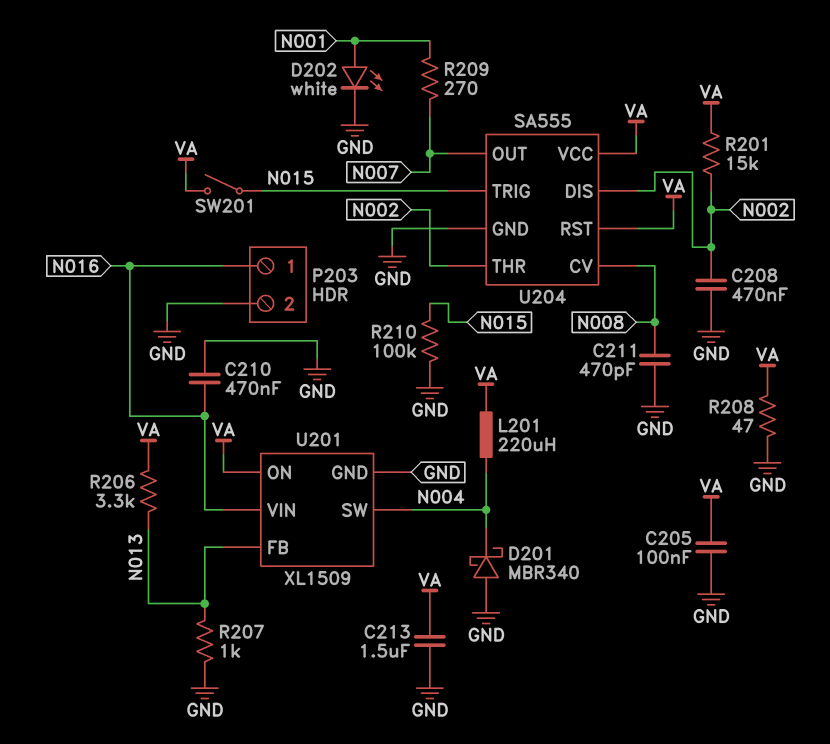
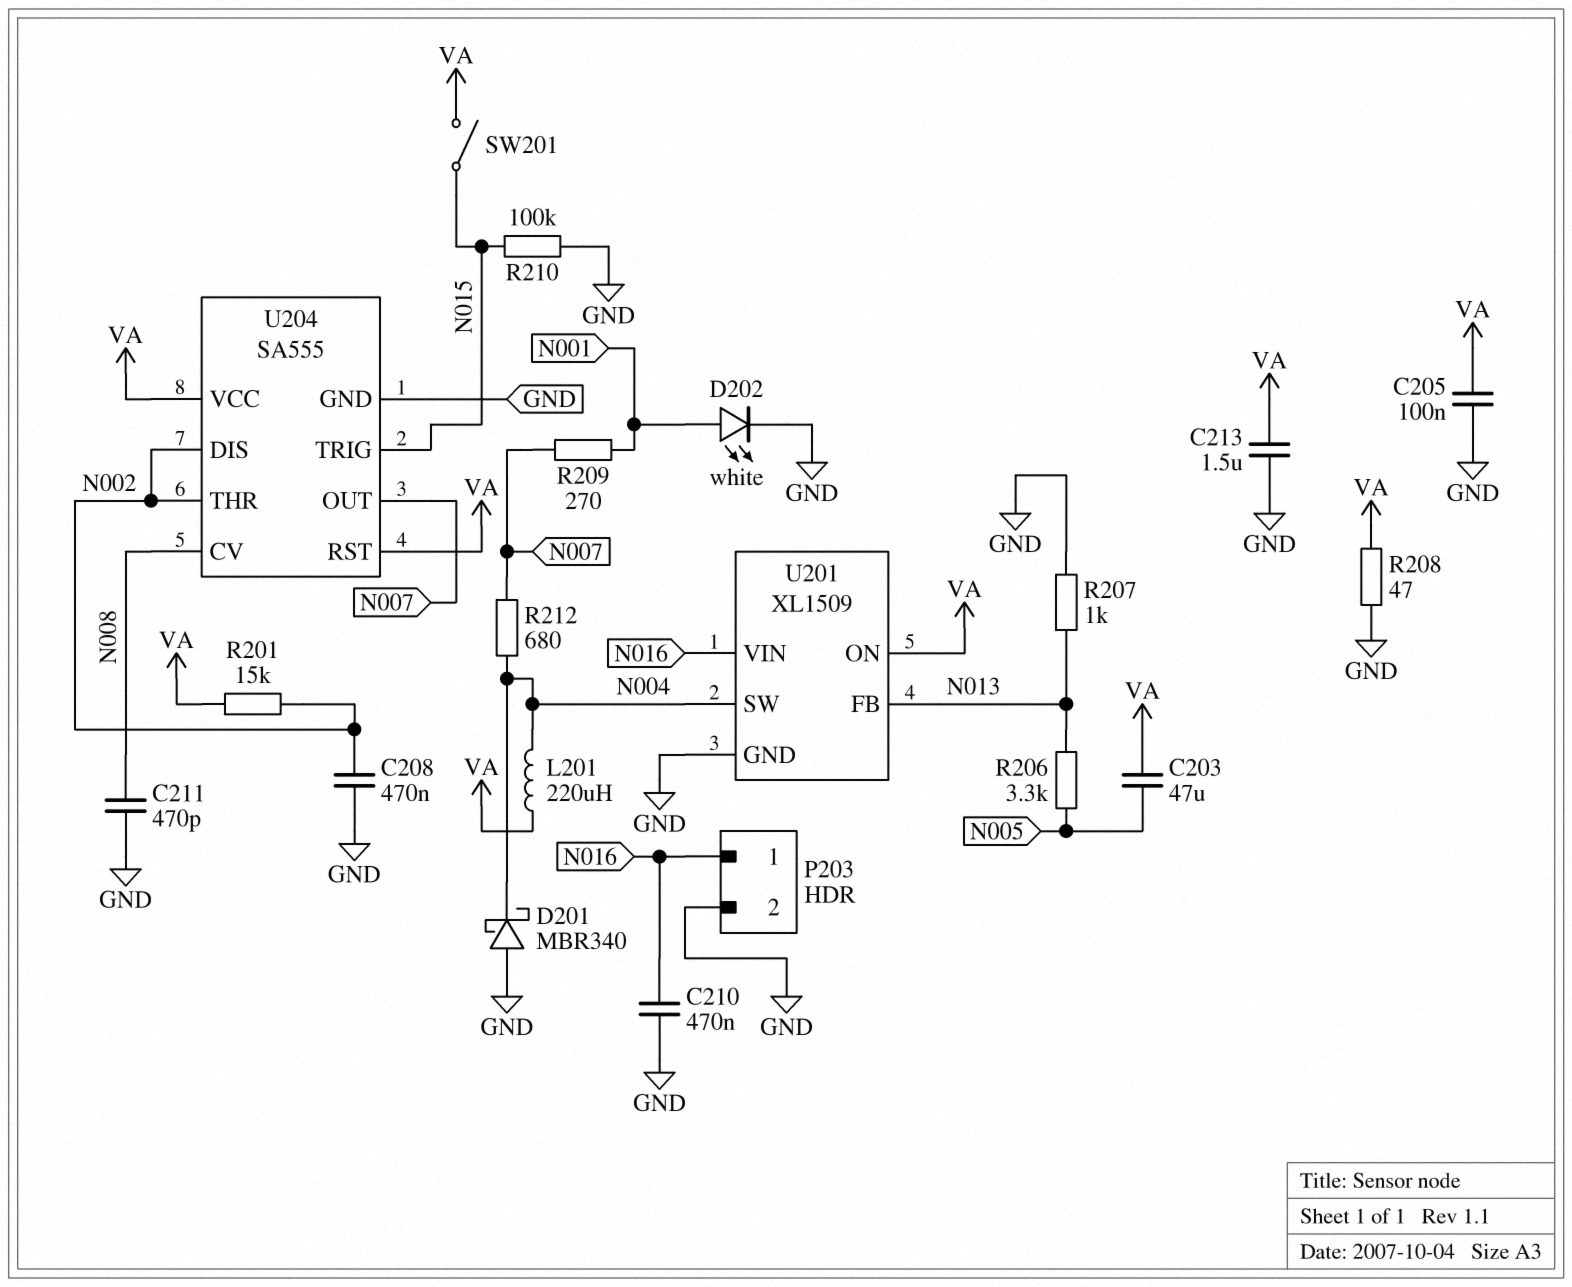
C203: none -> 47uF (N005, VA)
R206: 3.3k (N013, VA) -> 3.3k (N005, N013)
R212: none -> 680 (N004, N007)

